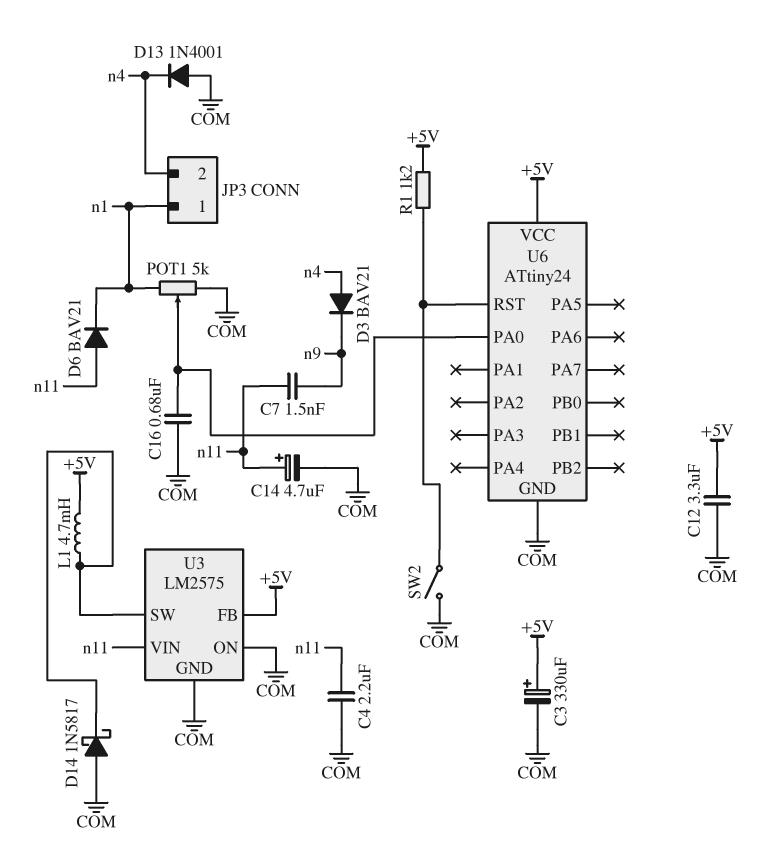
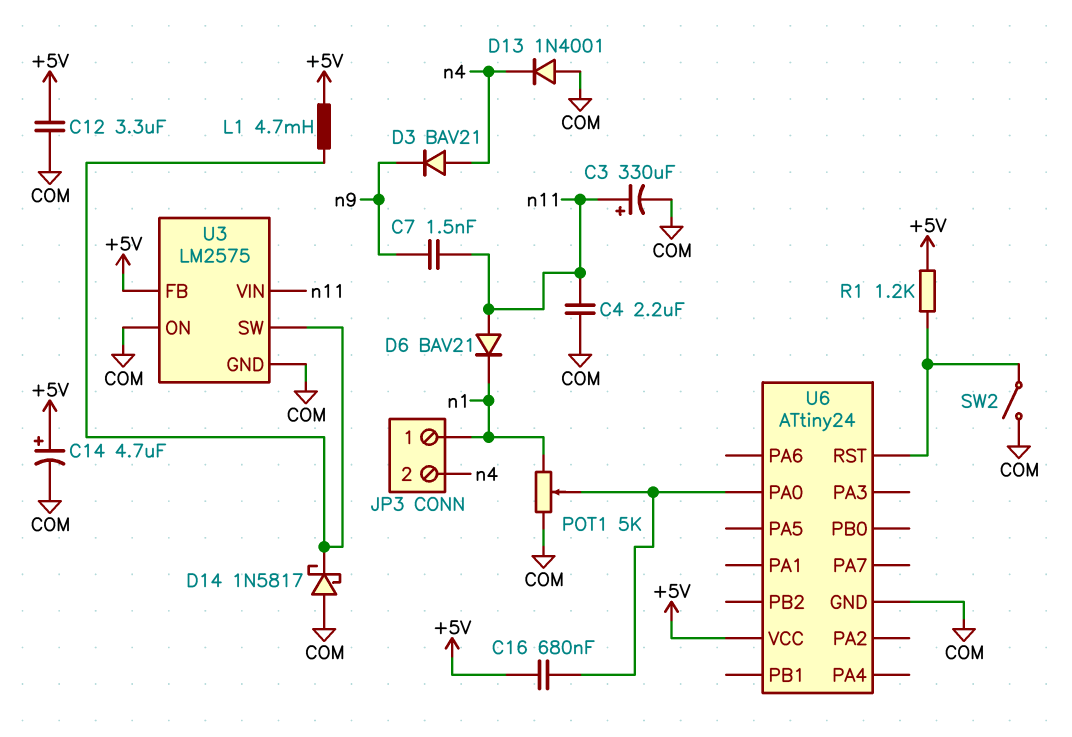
C3: 330uF (plus +5V, minus COM) -> 330uF (plus n11, minus COM)
C14: 4.7uF (plus n11, minus COM) -> 4.7uF (plus +5V, minus COM)
C16: 680nF (COM, U6/PA0) -> 680nF (+5V, U6/PA0)

